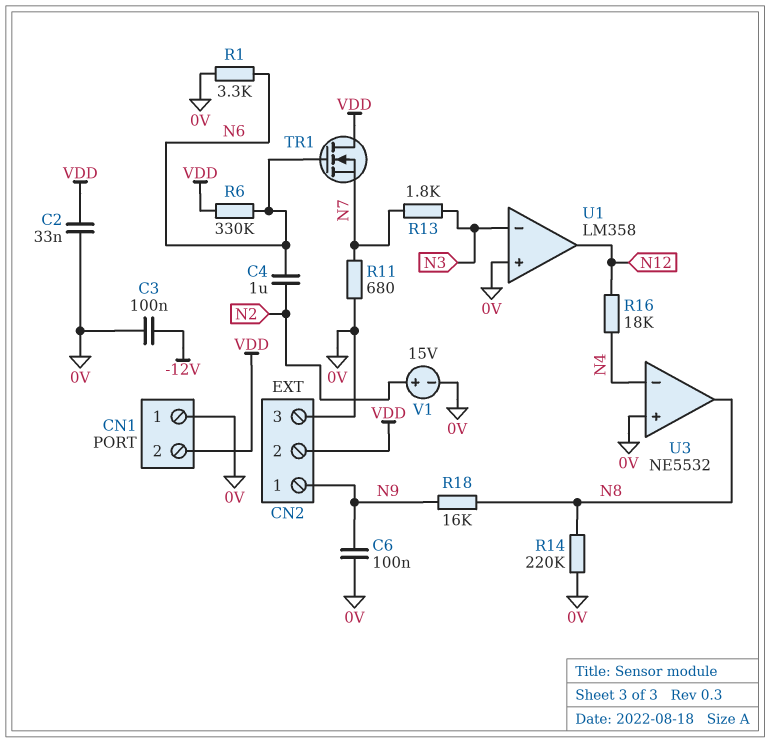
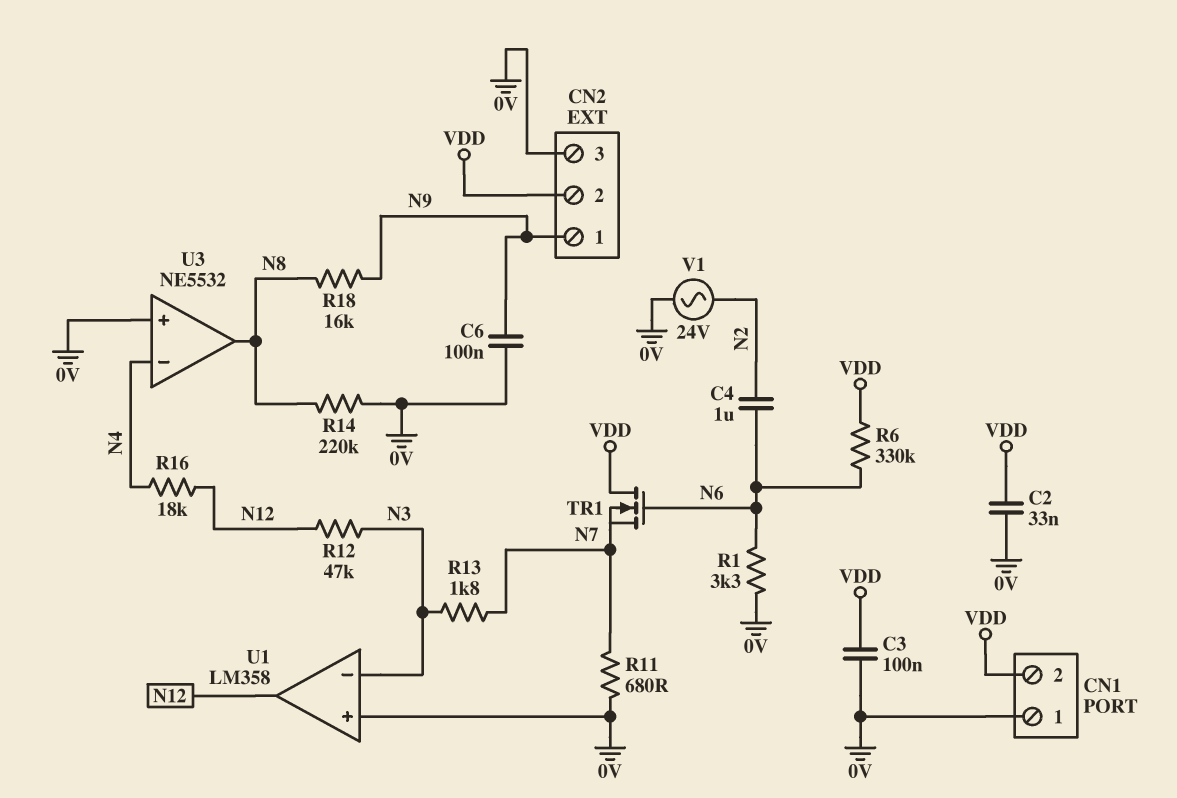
C3: 100nF (-12V, 0V) -> 100nF (0V, VDD)
R12: none -> 47k (N3, N12)
V1: 15V (plus N2, minus 0V) -> AC 24V (0V, N2)

